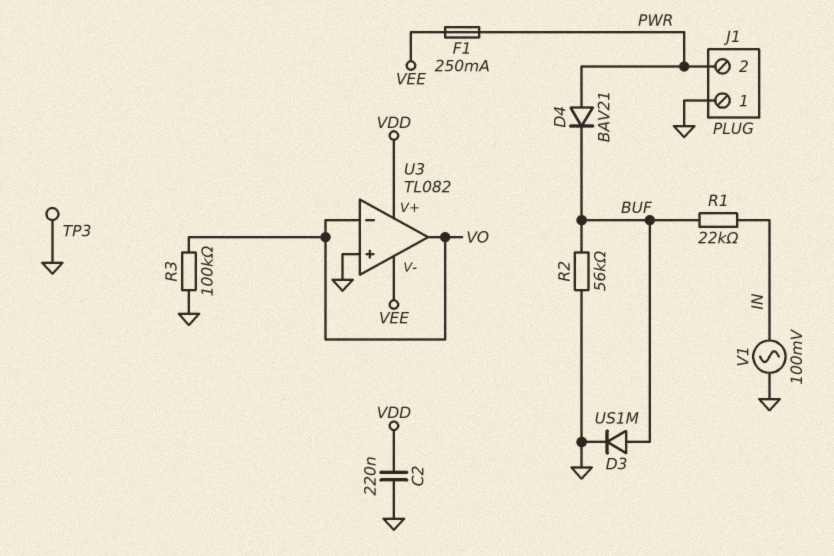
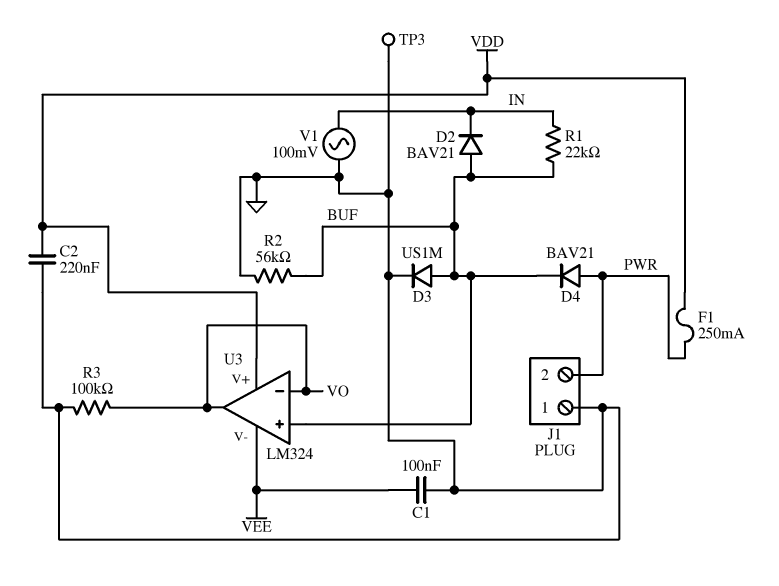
C1: none -> 100nF (GND, VEE)
D2: none -> diode BAV21 (A BUF, K IN)
F1: 250mA (PWR, VEE) -> 250mA (PWR, VDD)
U3: TL082 -> LM324
U3 pin in+: GND -> BUF

